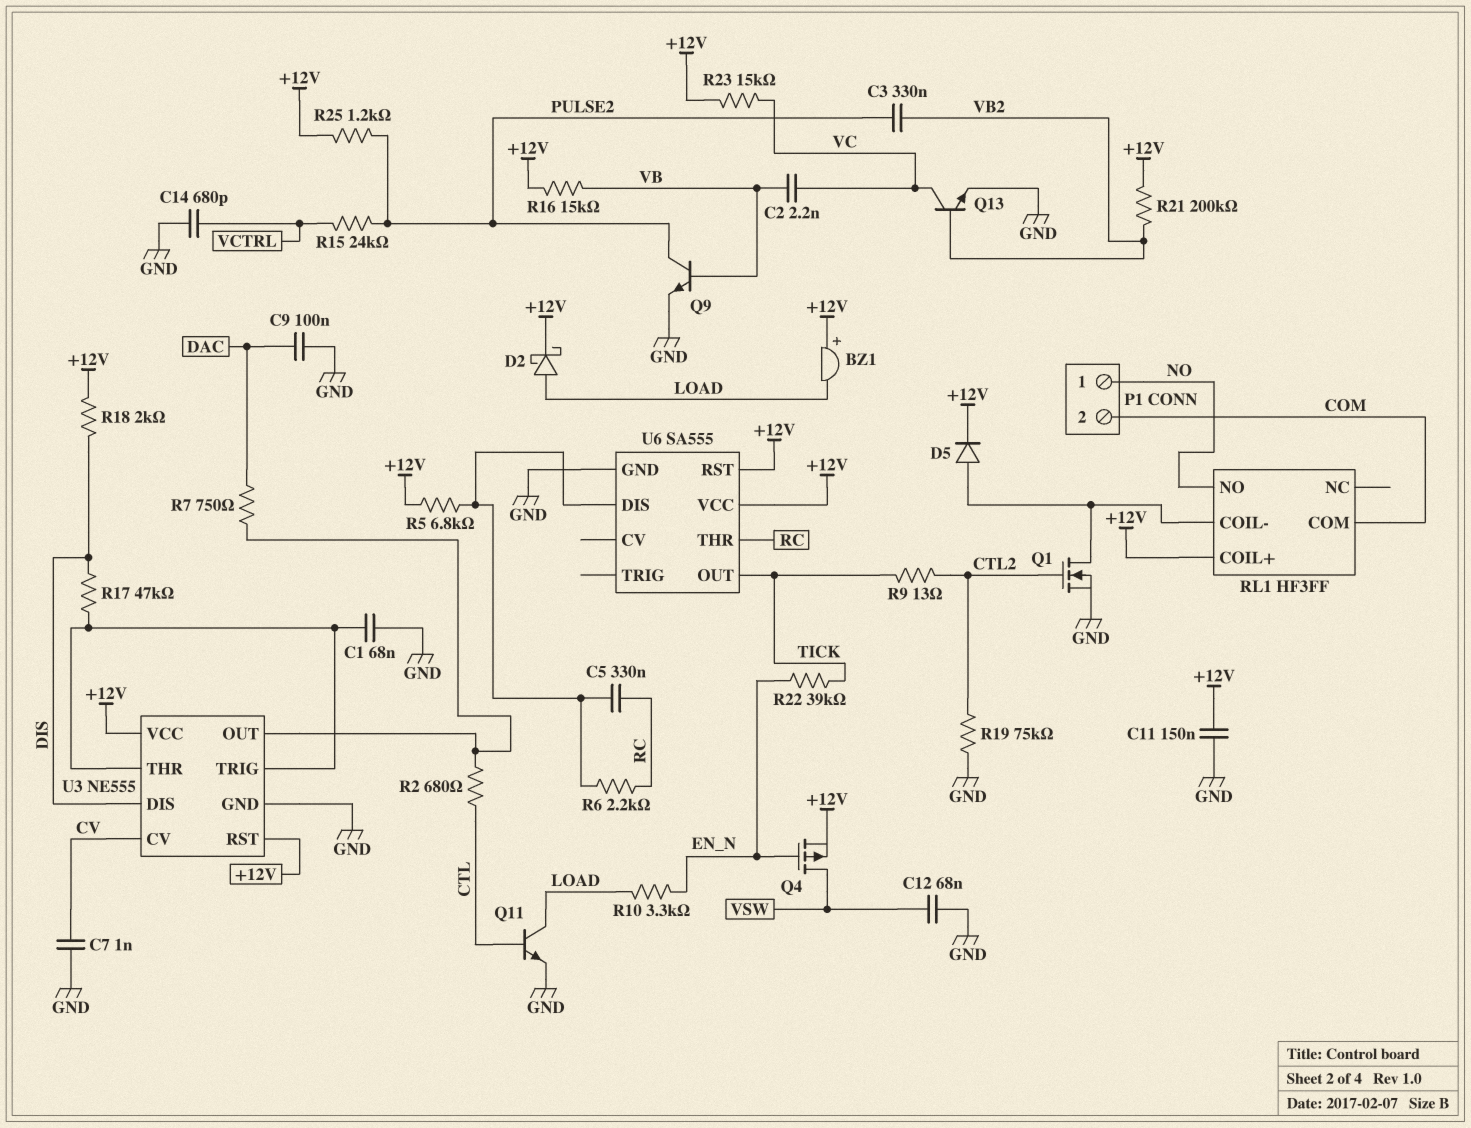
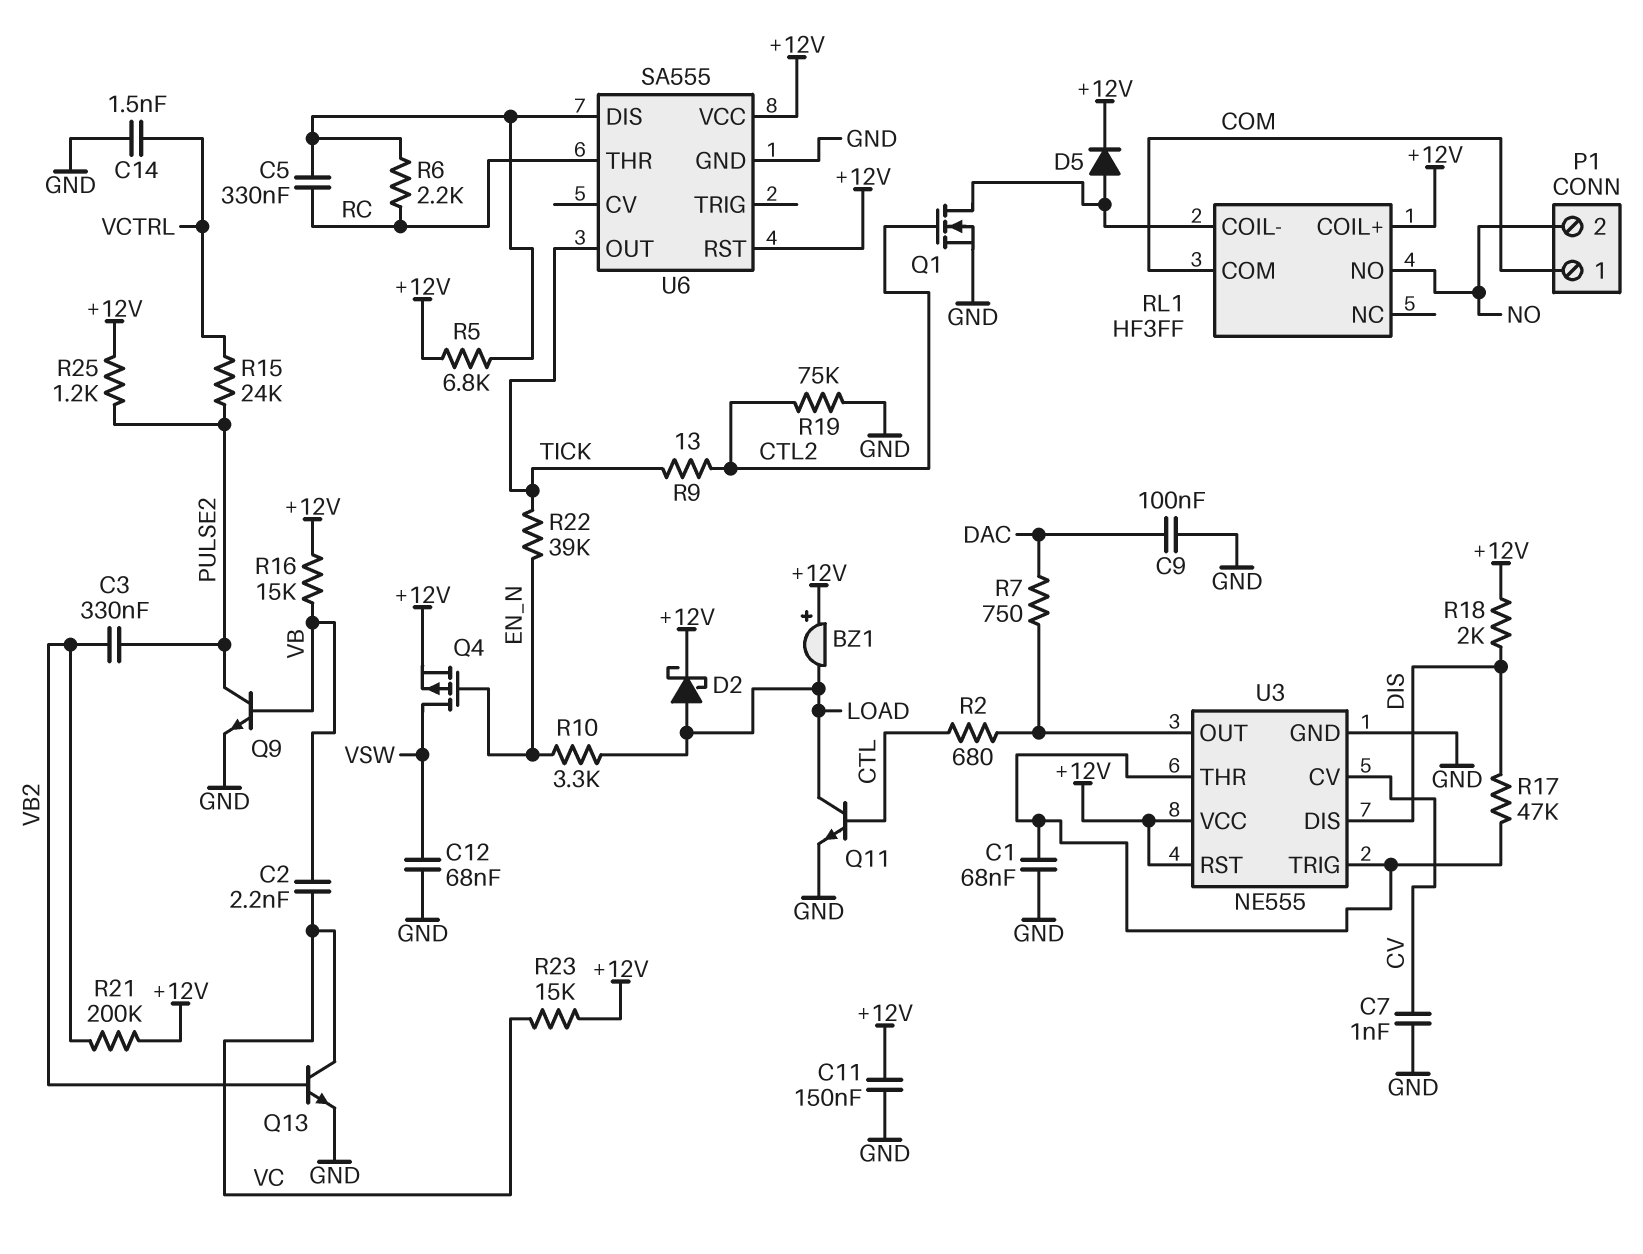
C14: 680pF (GND, VCTRL) -> 1.5nF (GND, VCTRL)
P1 pin 1: NO -> COM
P1 pin 2: COM -> NO

